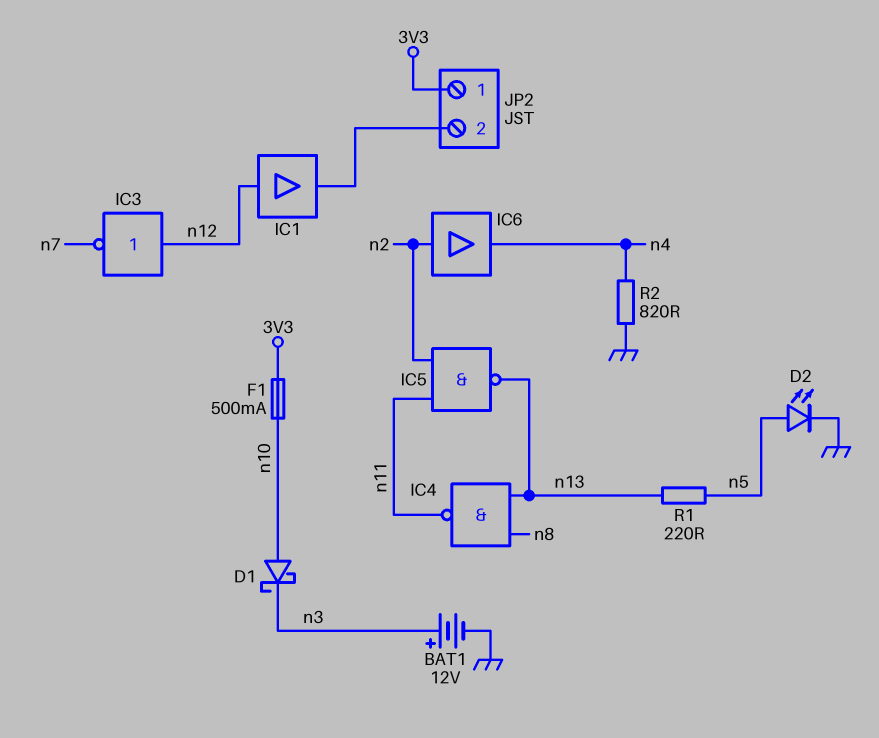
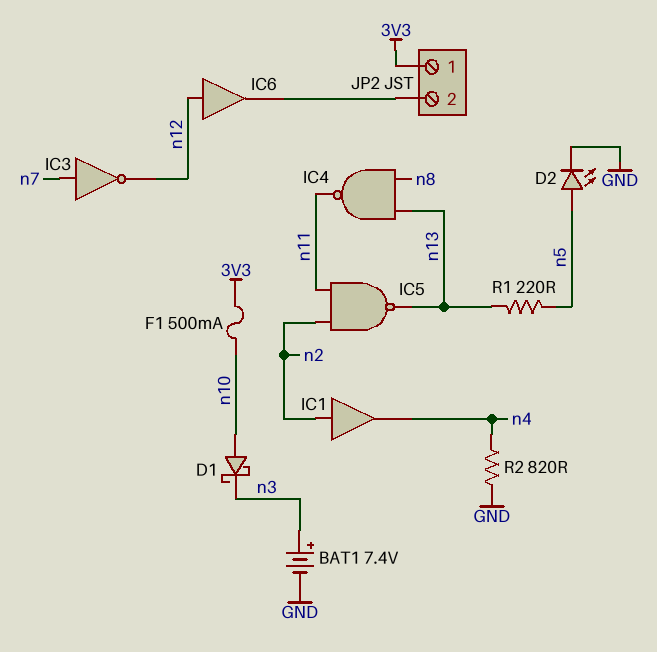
BAT1: 12V (plus n3, minus GND) -> 7.4V (plus n3, minus GND)
IC1: buffer (in n12, out JP2/2) -> buffer (in n2, out n4)
IC3: NOT (in n12, out n7) -> NOT (in n7, out n12)
IC6: buffer (in n2, out n4) -> buffer (in n12, out JP2/2)

